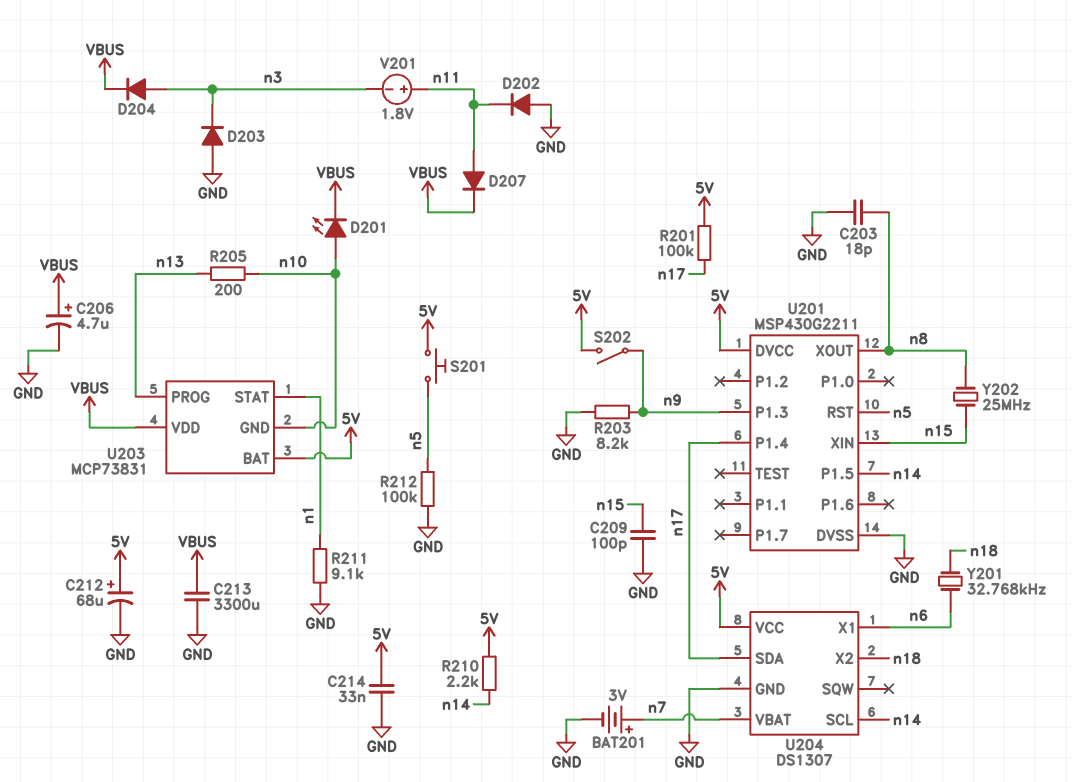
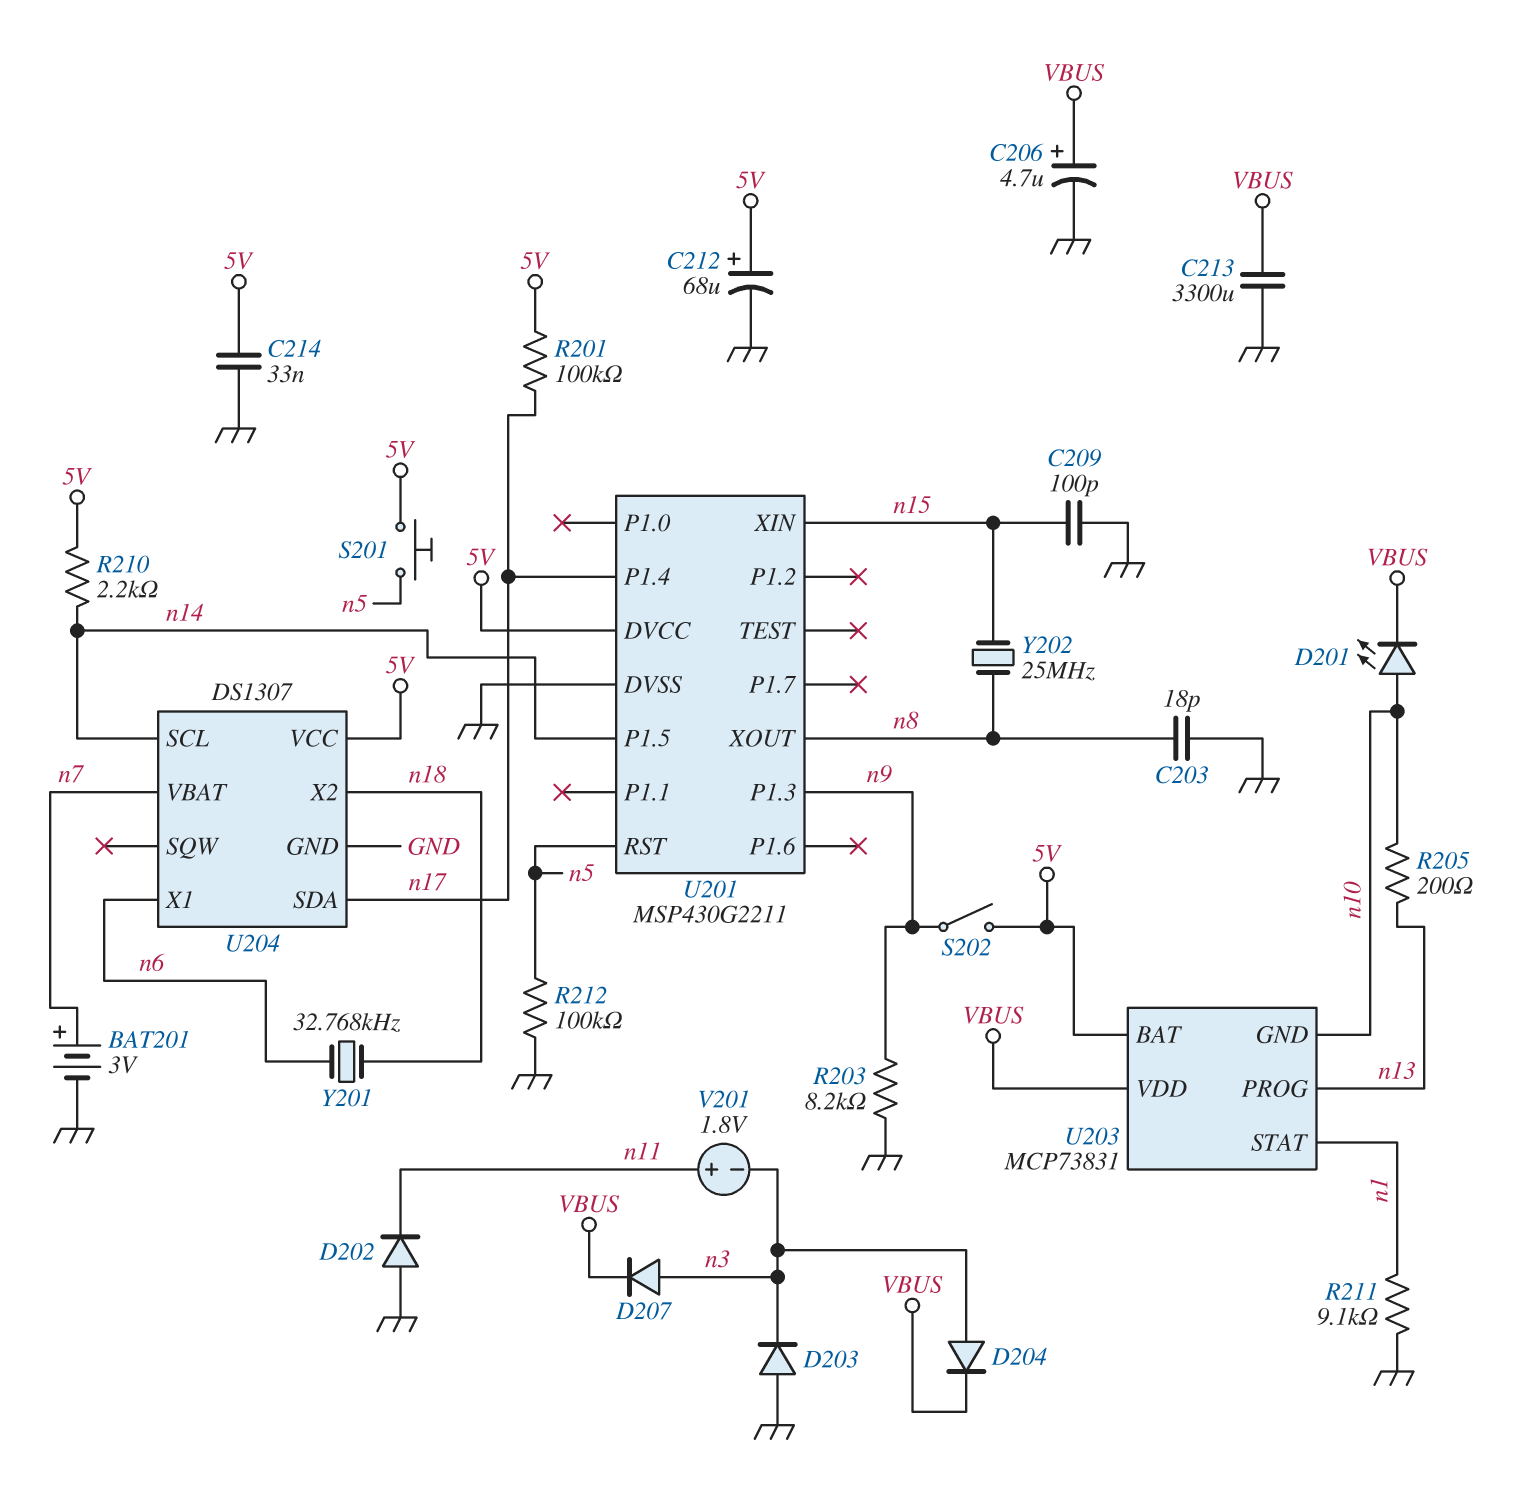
D207: diode (A n11, K VBUS) -> diode (A n3, K VBUS)

